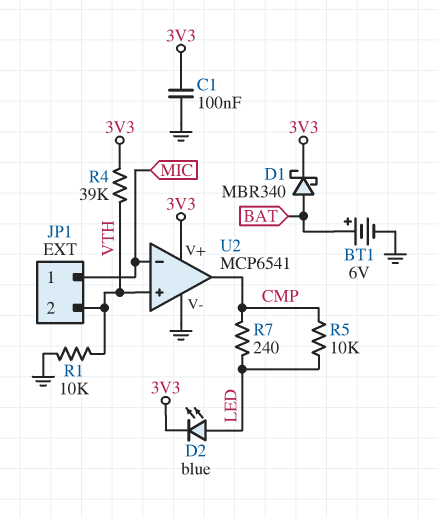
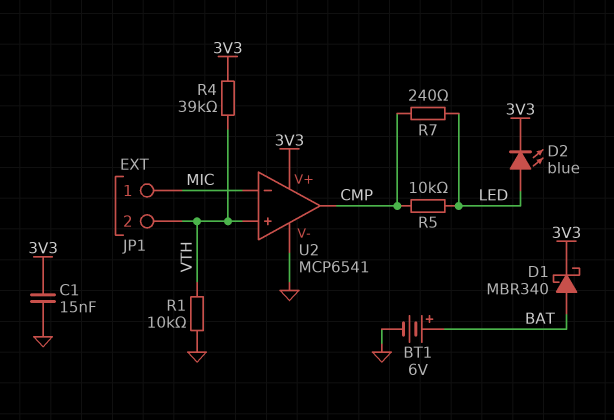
C1: 100nF (3V3, GND) -> 15nF (3V3, GND)

